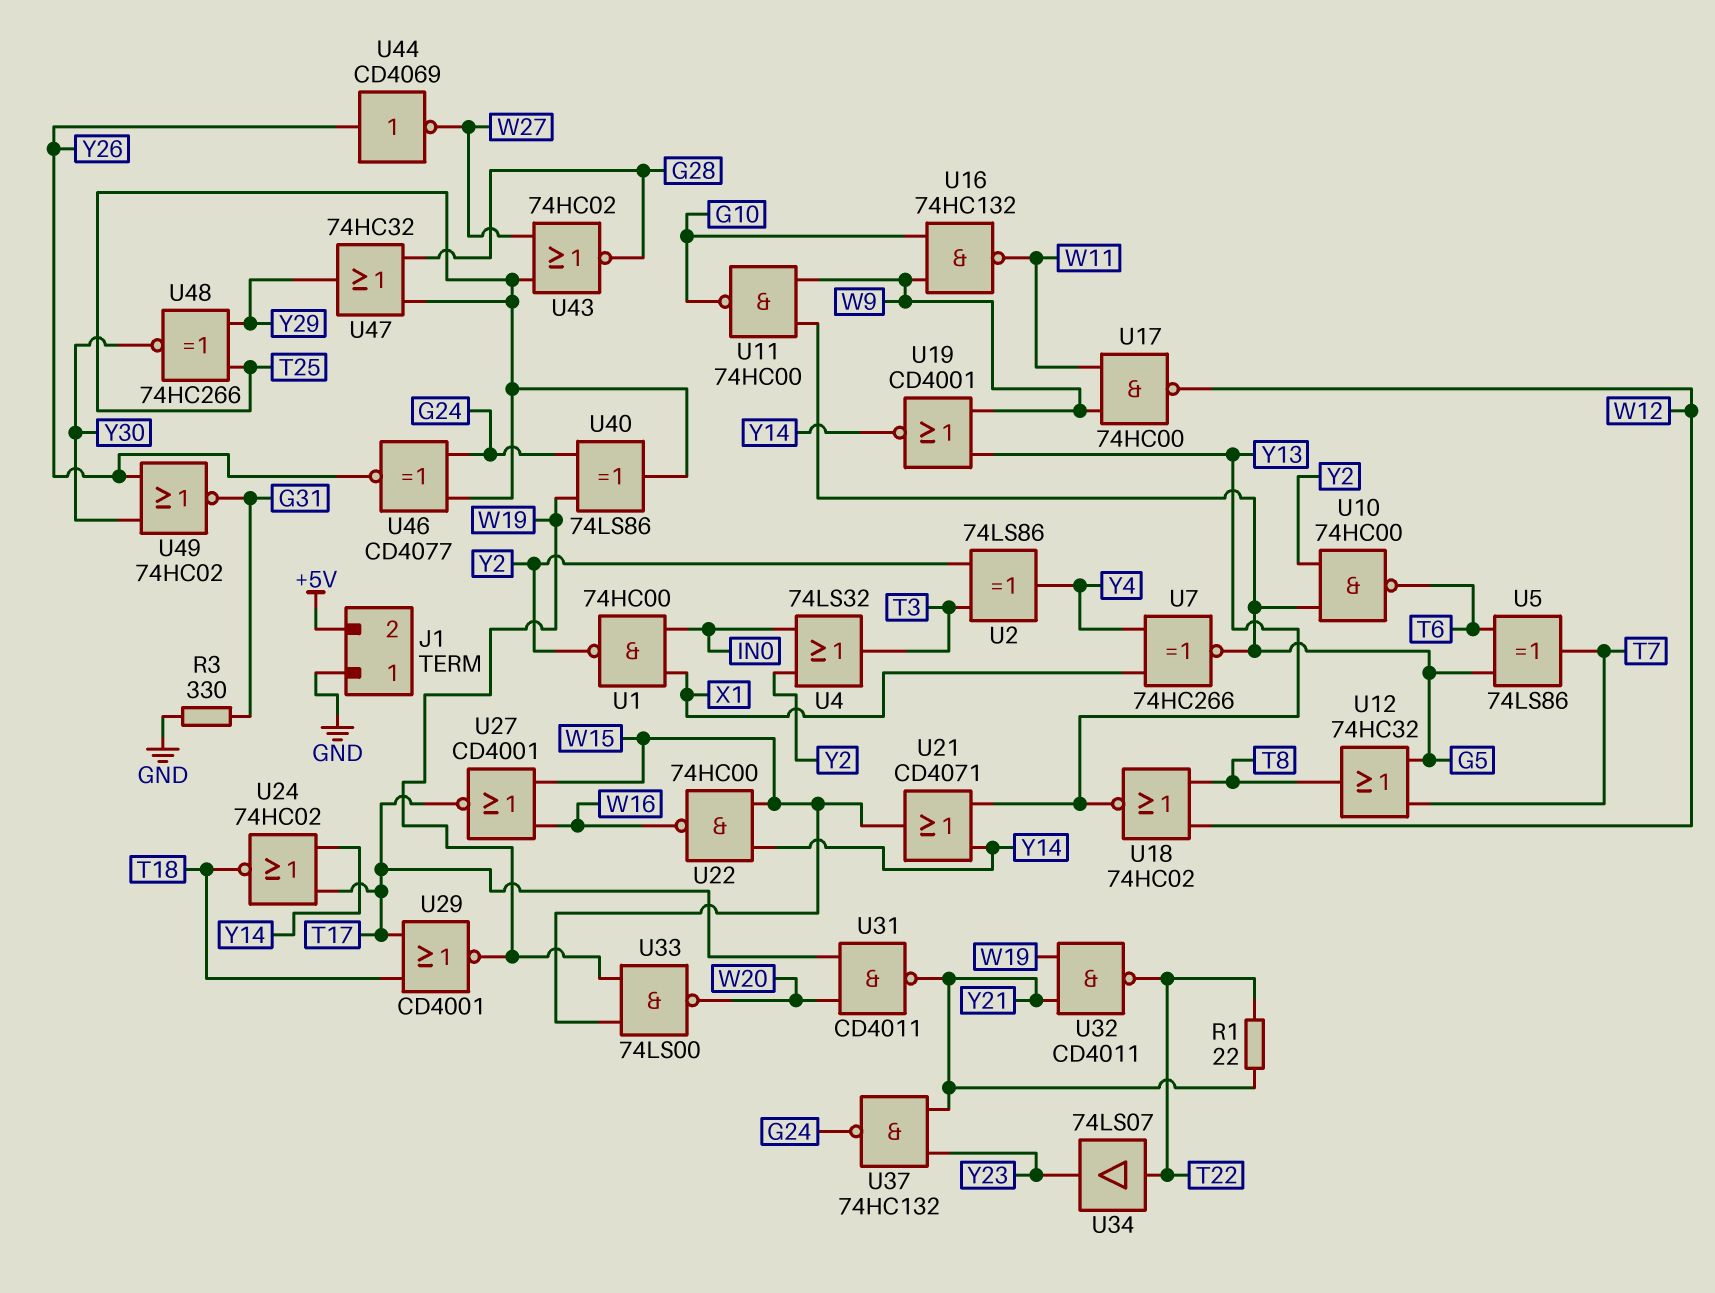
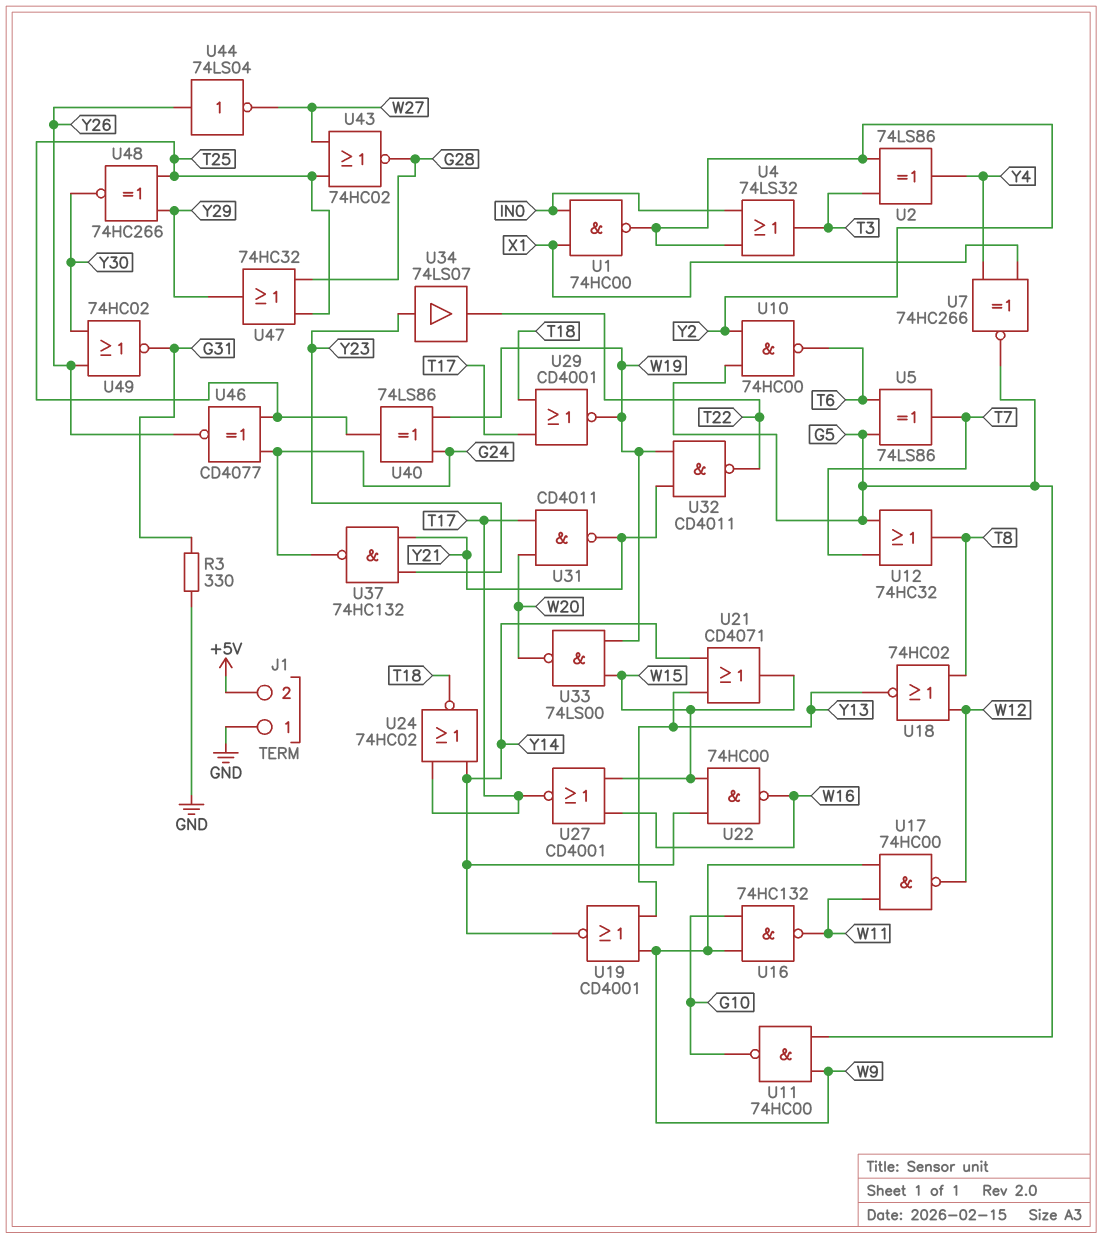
R1: 22 (T22, Y21) -> none
U34: buffer 74LS07 (in T22, out Y23) -> buffer 74LS07 (in Y23, out T22)
U44: NOT CD4069 (in Y26, out W27) -> NOT 74LS04 (in Y26, out W27)

